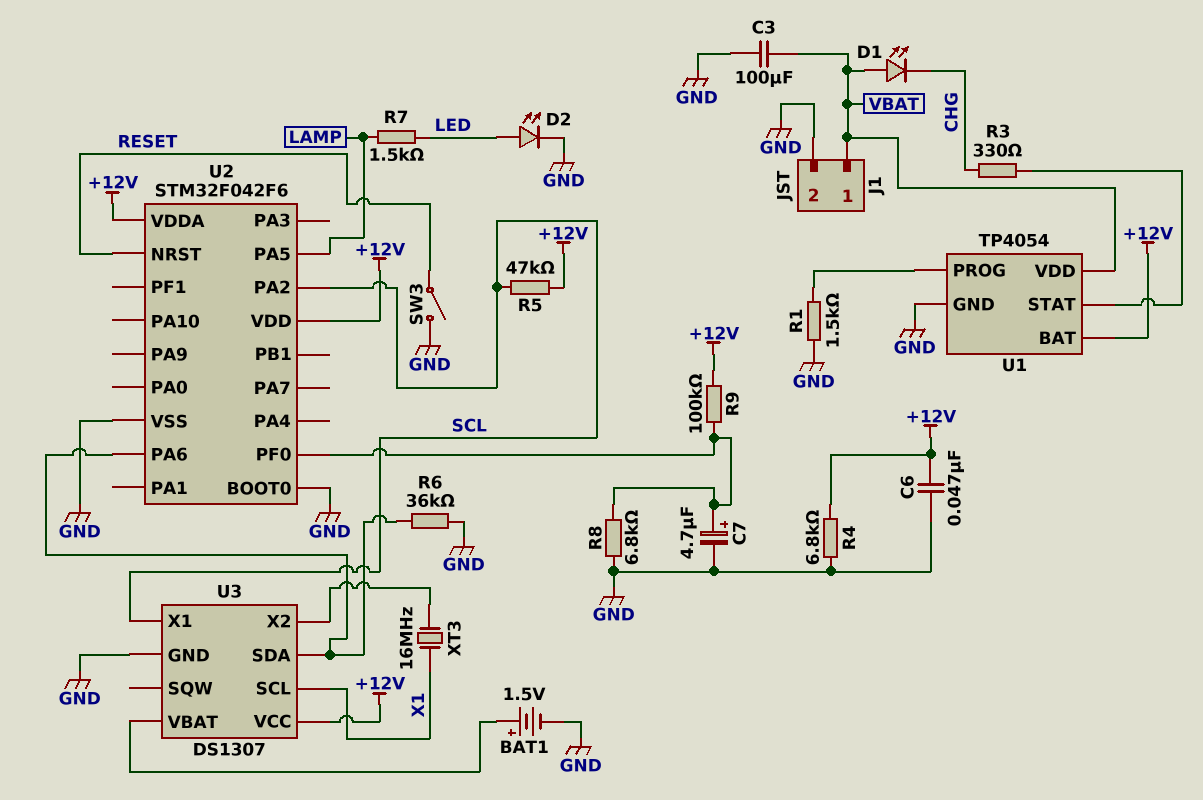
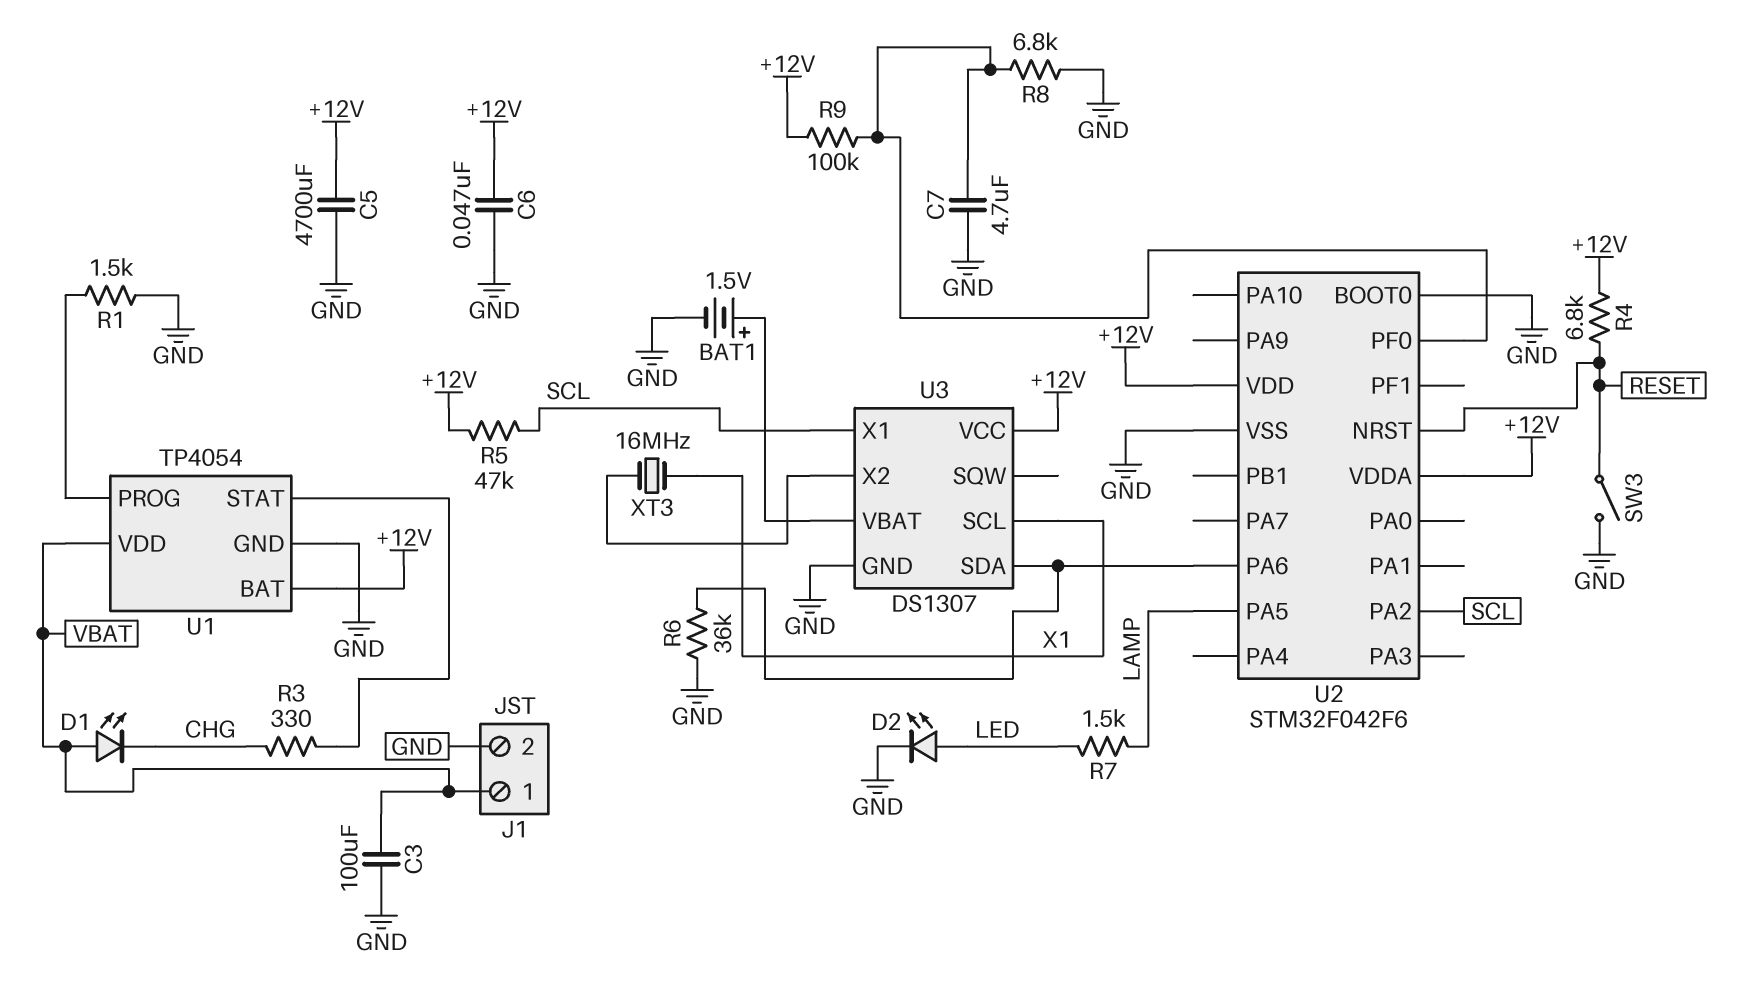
C5: none -> 4700uF (+12V, GND)
C7: 4.7uF (plus U2/PF0, minus GND) -> 4.7uF (GND, U2/PF0)
R4: 6.8k (+12V, GND) -> 6.8k (+12V, RESET)

